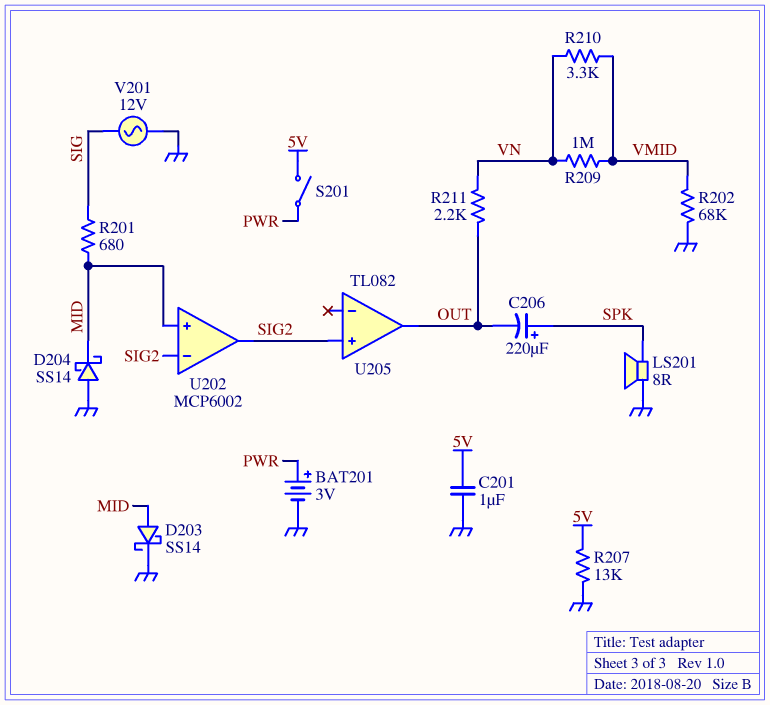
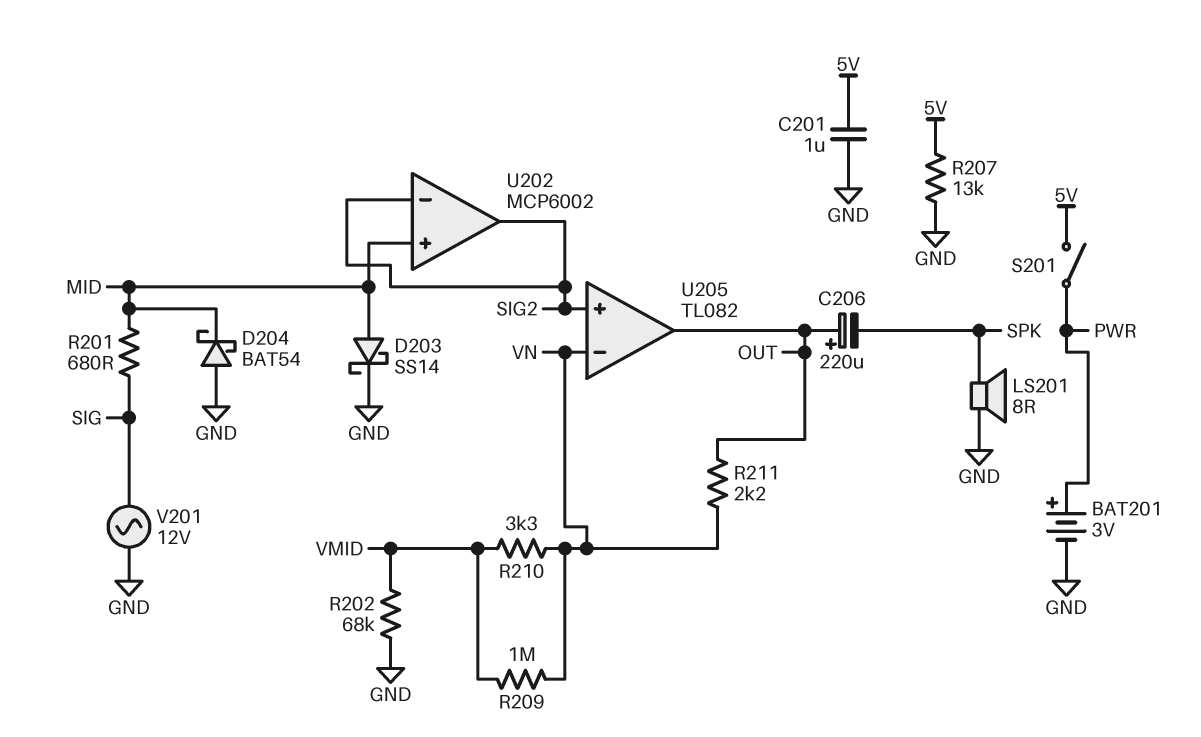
C206: 220uF (plus SPK, minus OUT) -> 220uF (plus OUT, minus SPK)
D204: schottky SS14 (A GND, K MID) -> schottky BAT54 (A GND, K MID)
U205 pin in-: none -> VN

